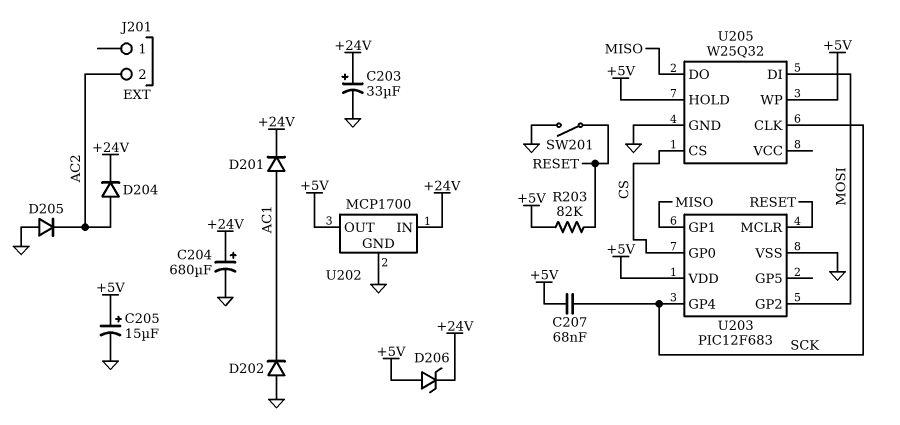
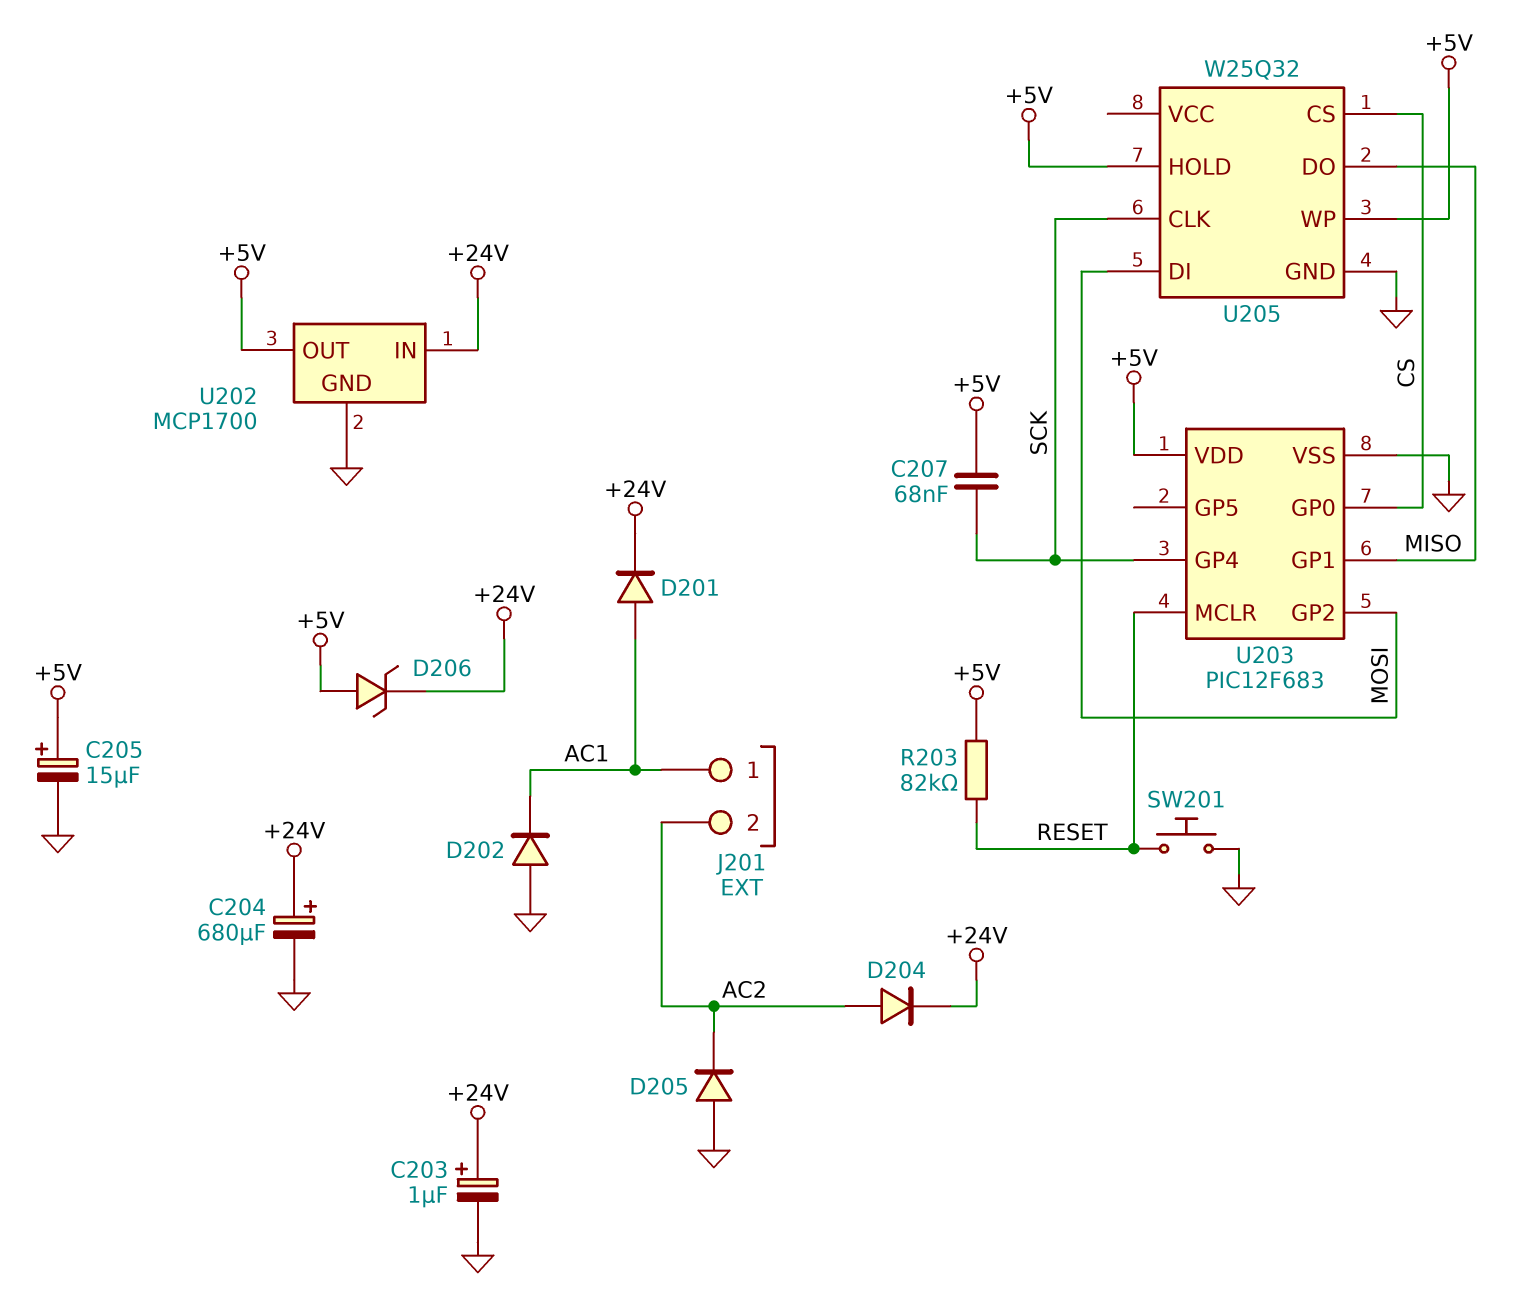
C203: 33uF (plus +24V, minus GND) -> 1uF (plus +24V, minus GND)
J201 pin 1: none -> AC1
SW201: switch (GND, RESET) -> button (GND, RESET)

